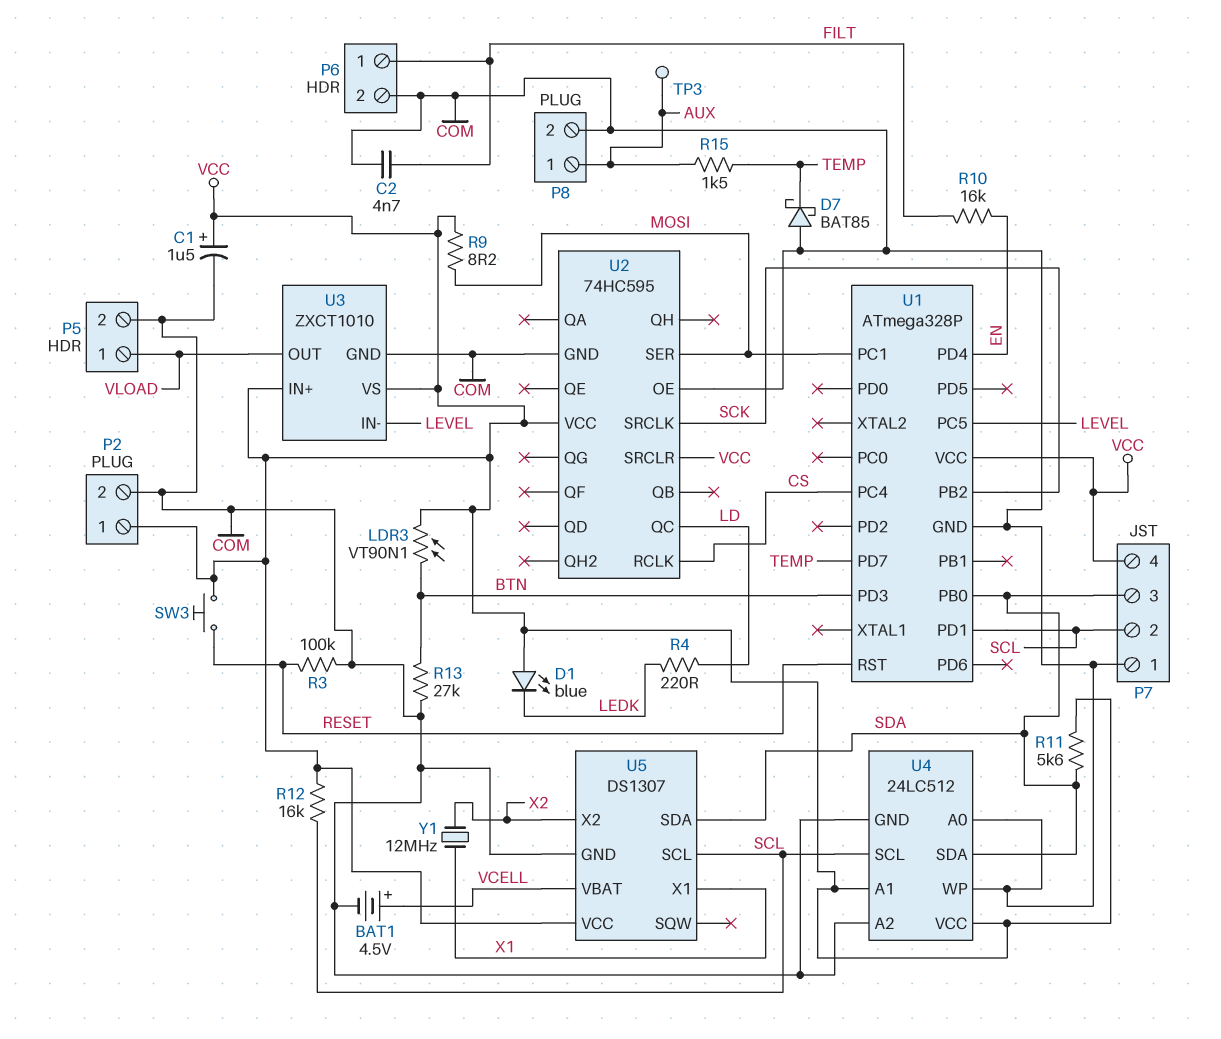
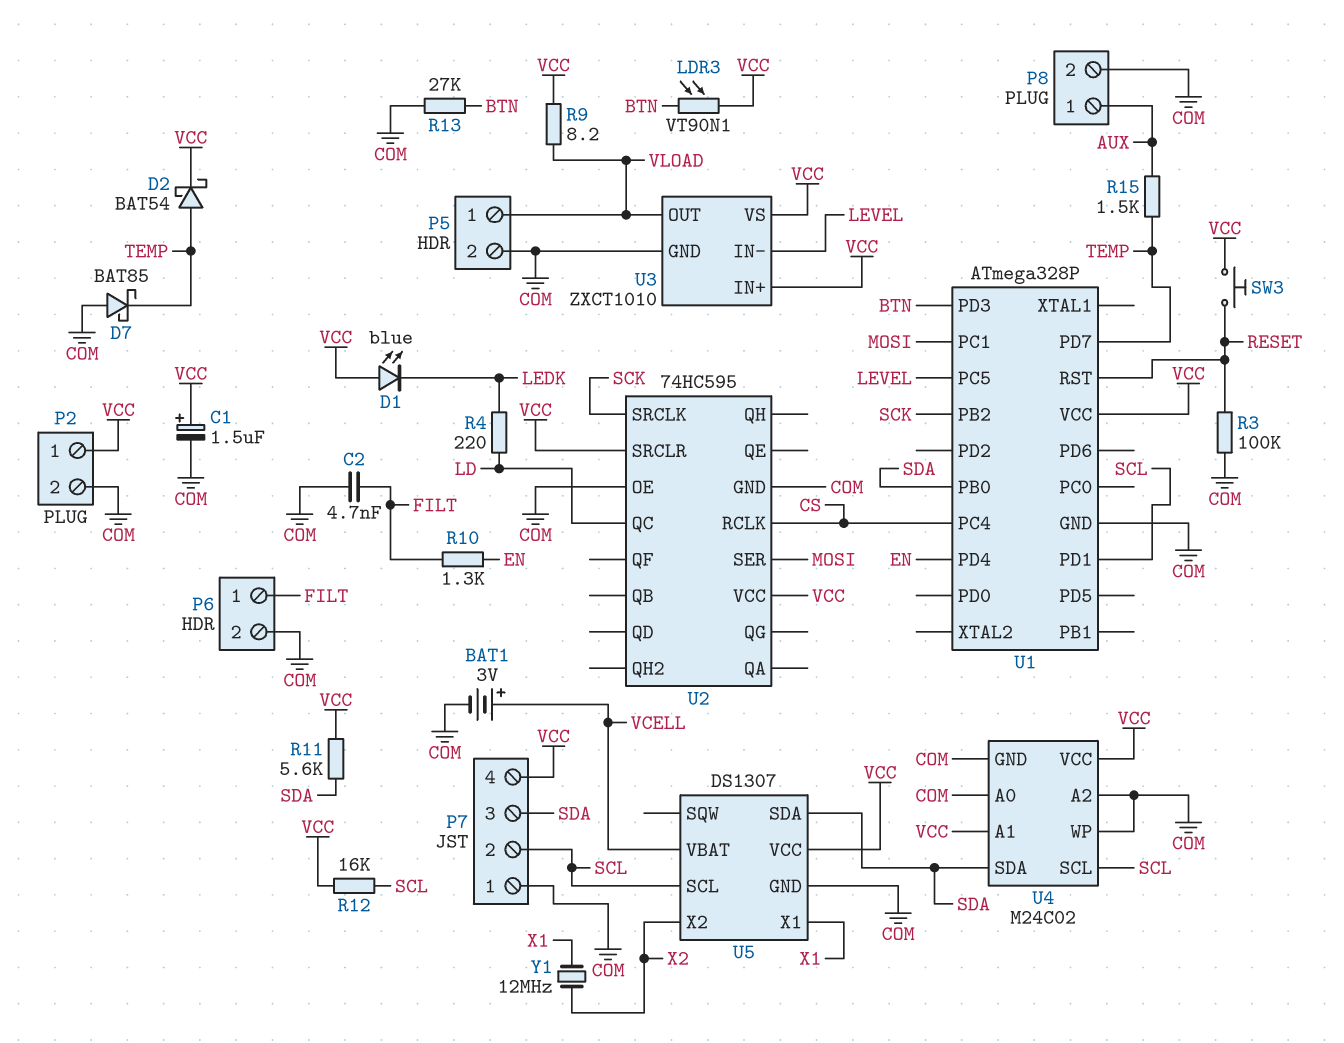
BAT1: 4.5V (plus VCELL, minus COM) -> 3V (plus VCELL, minus COM)
D2: none -> schottky BAT54 (A TEMP, K VCC)
R9: 8.2 (MOSI, VCC) -> 8.2 (VCC, VLOAD)
R10: 16k (EN, FILT) -> 1.3k (EN, FILT)
TP3: test point (AUX) -> none
U4: 24LC512 -> M24C02

